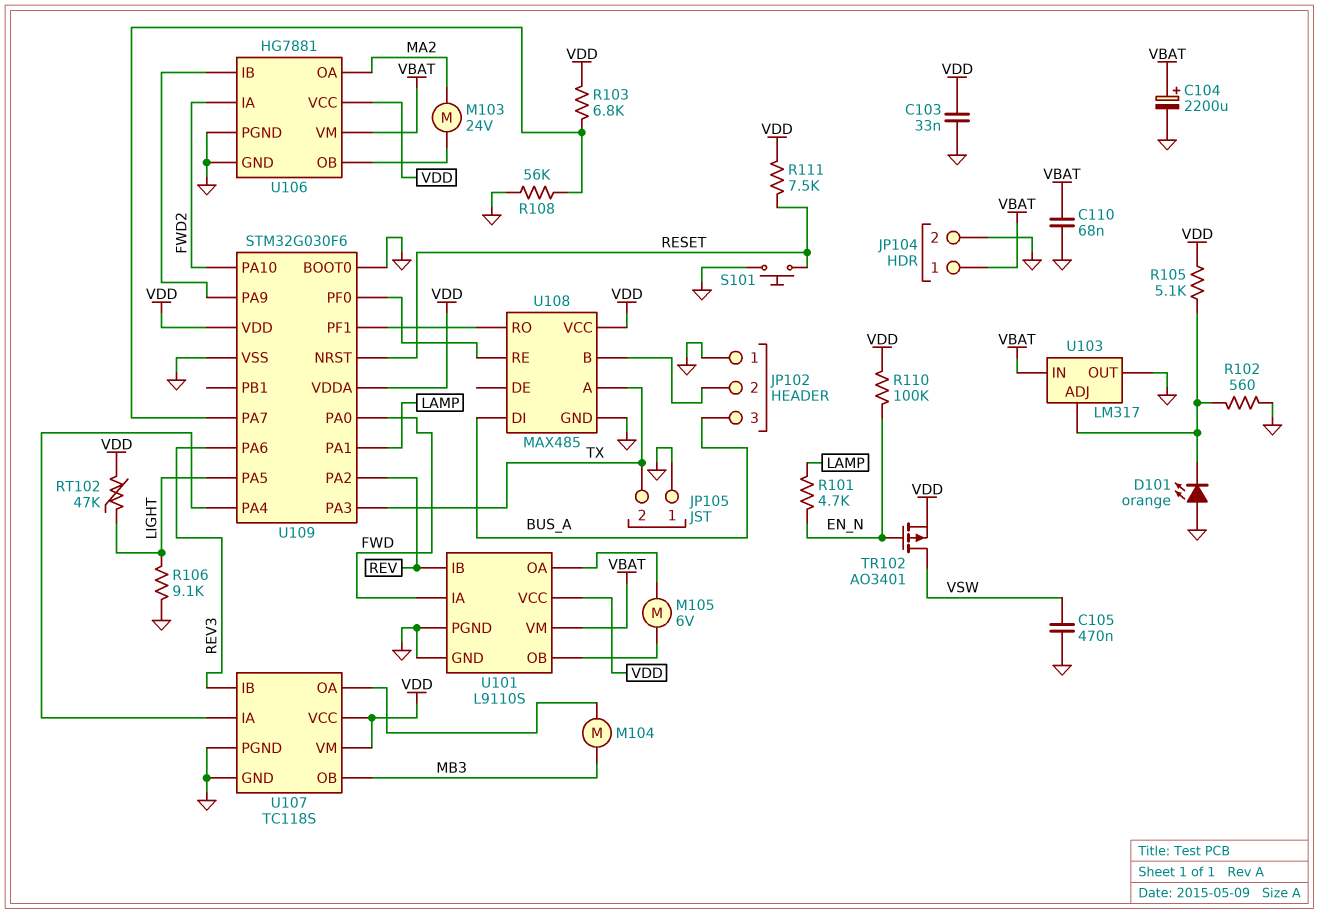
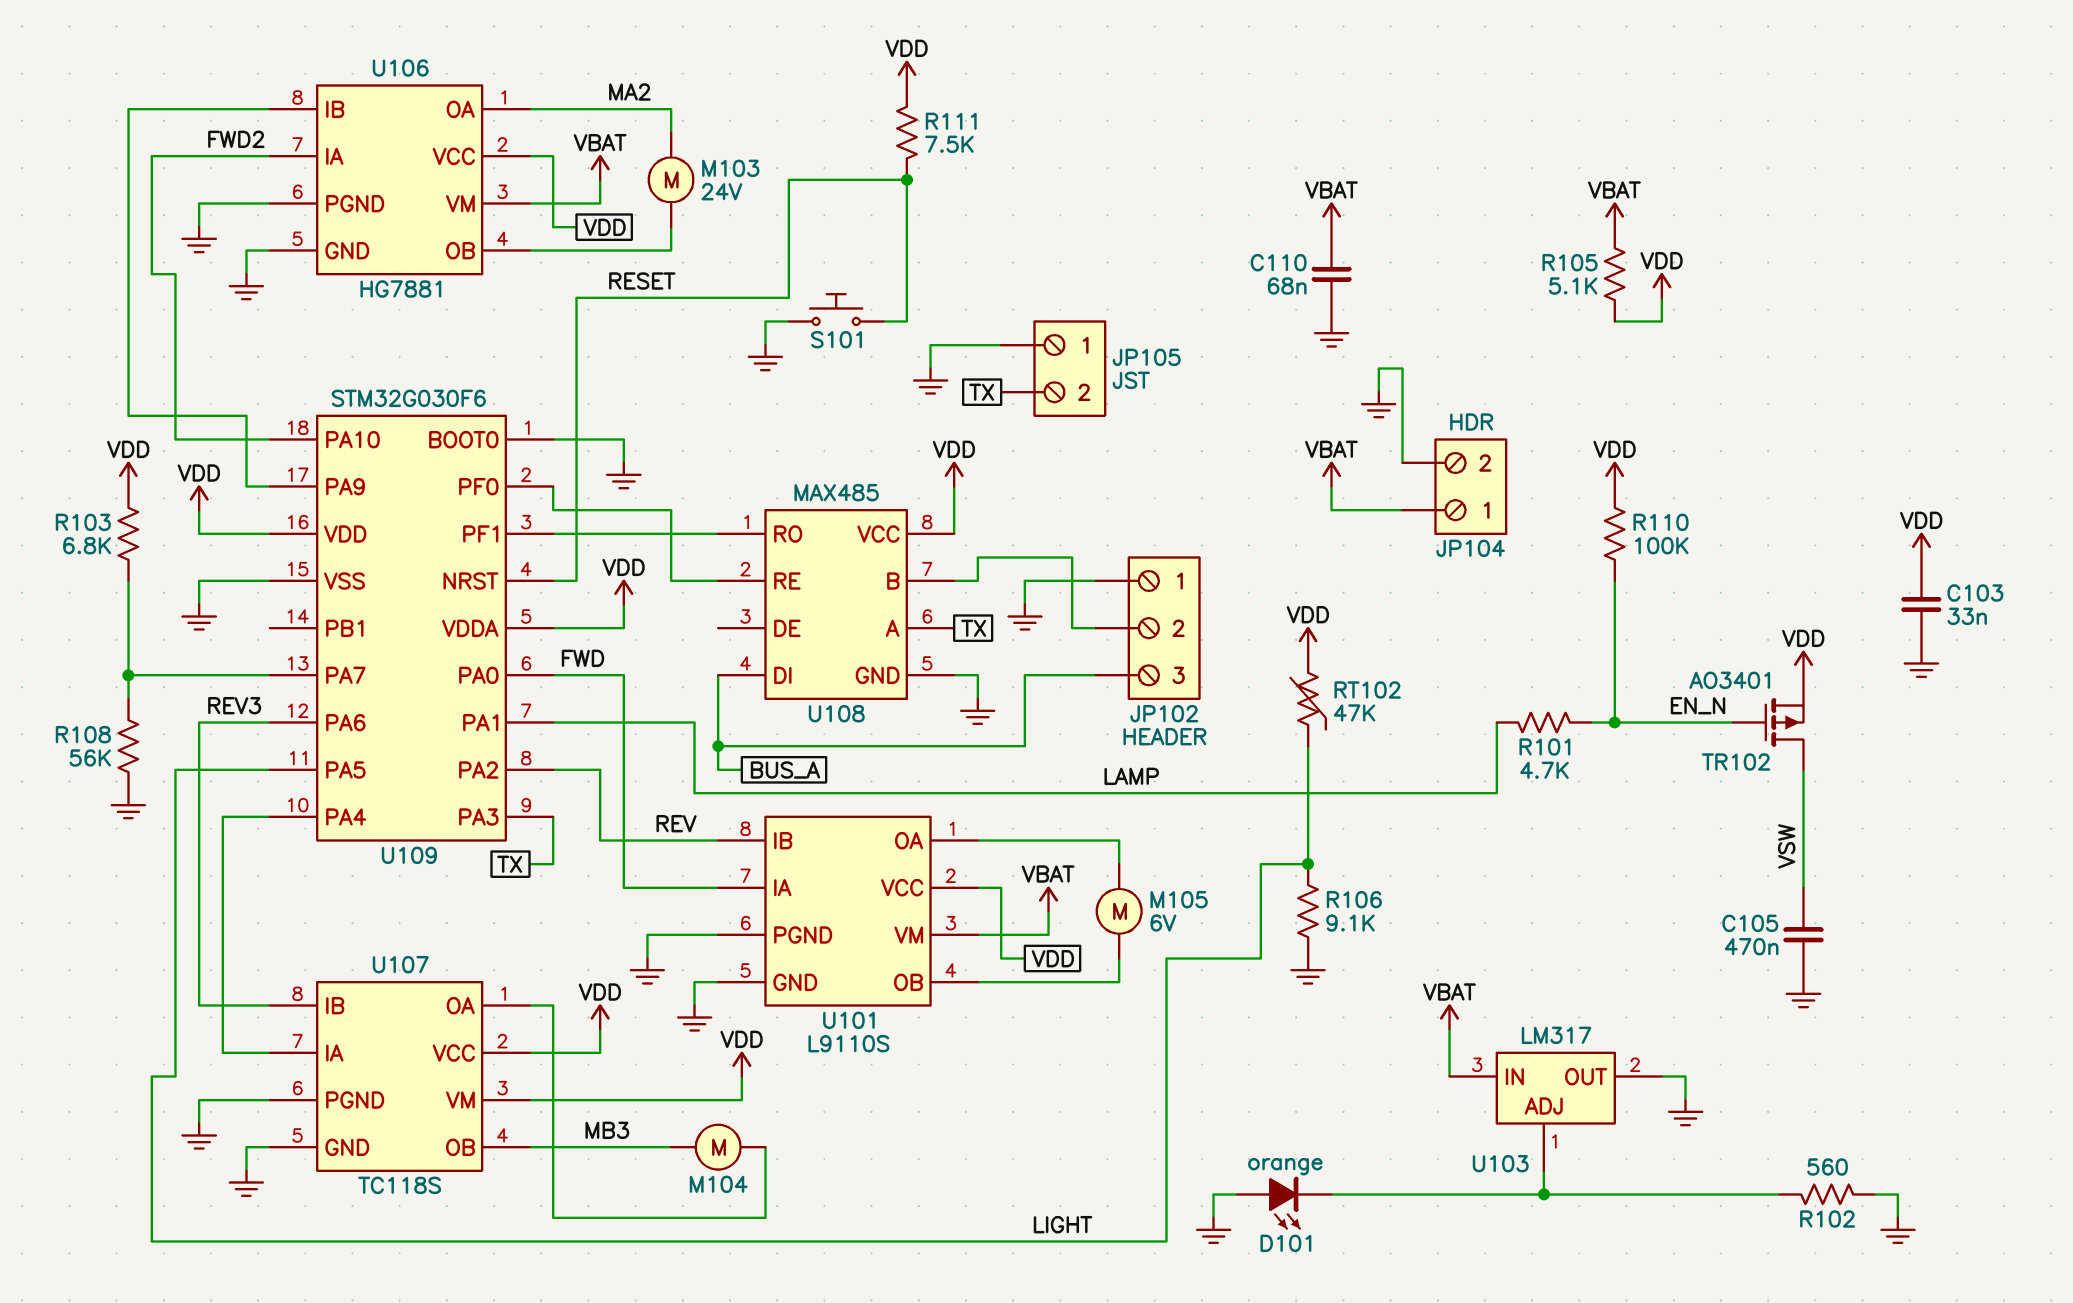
C104: 2200uF (plus VBAT, minus GND) -> none
R105: 5.1k (U103/ADJ, VDD) -> 5.1k (VBAT, VDD)

